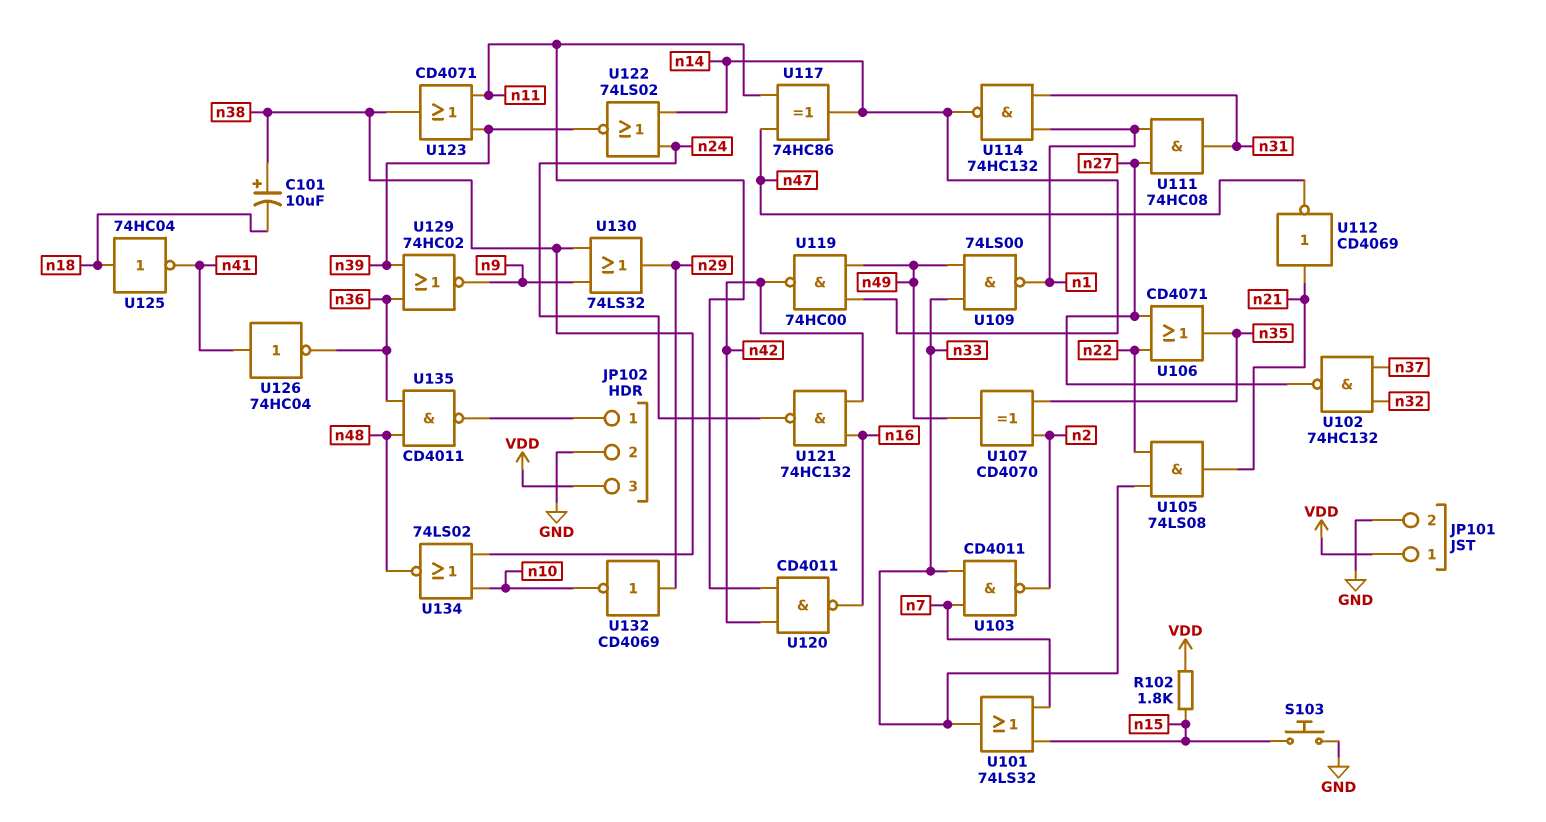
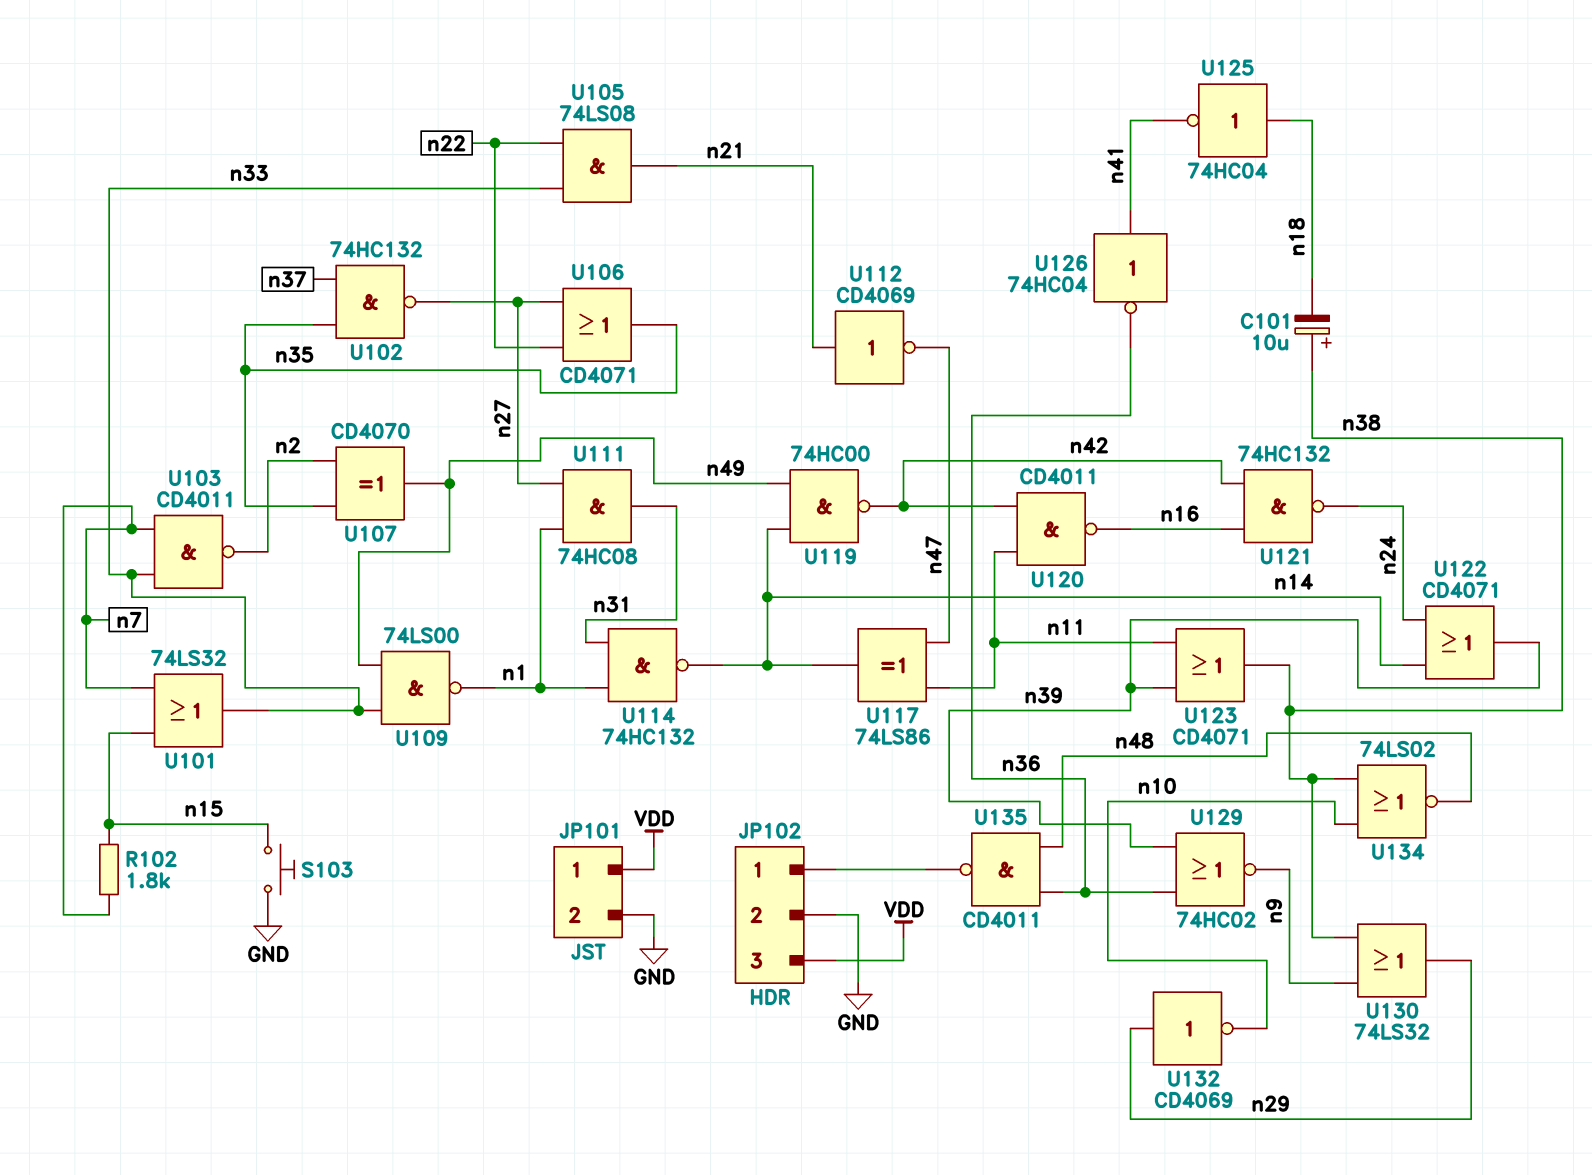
R102: 1.8k (VDD, n15) -> 1.8k (n7, n15)
U102: NAND 74HC132 (in n32, in n37, out n27) -> NAND 74HC132 (in n35, in n37, out n27)
U117: XOR 74HC86 (in n11, in n47, out n14) -> XOR 74LS86 (in n11, in n47, out n14)
U122: NOR 74LS02 (in n14, in n24, out n39) -> OR CD4071 (in n14, in n24, out n39)

